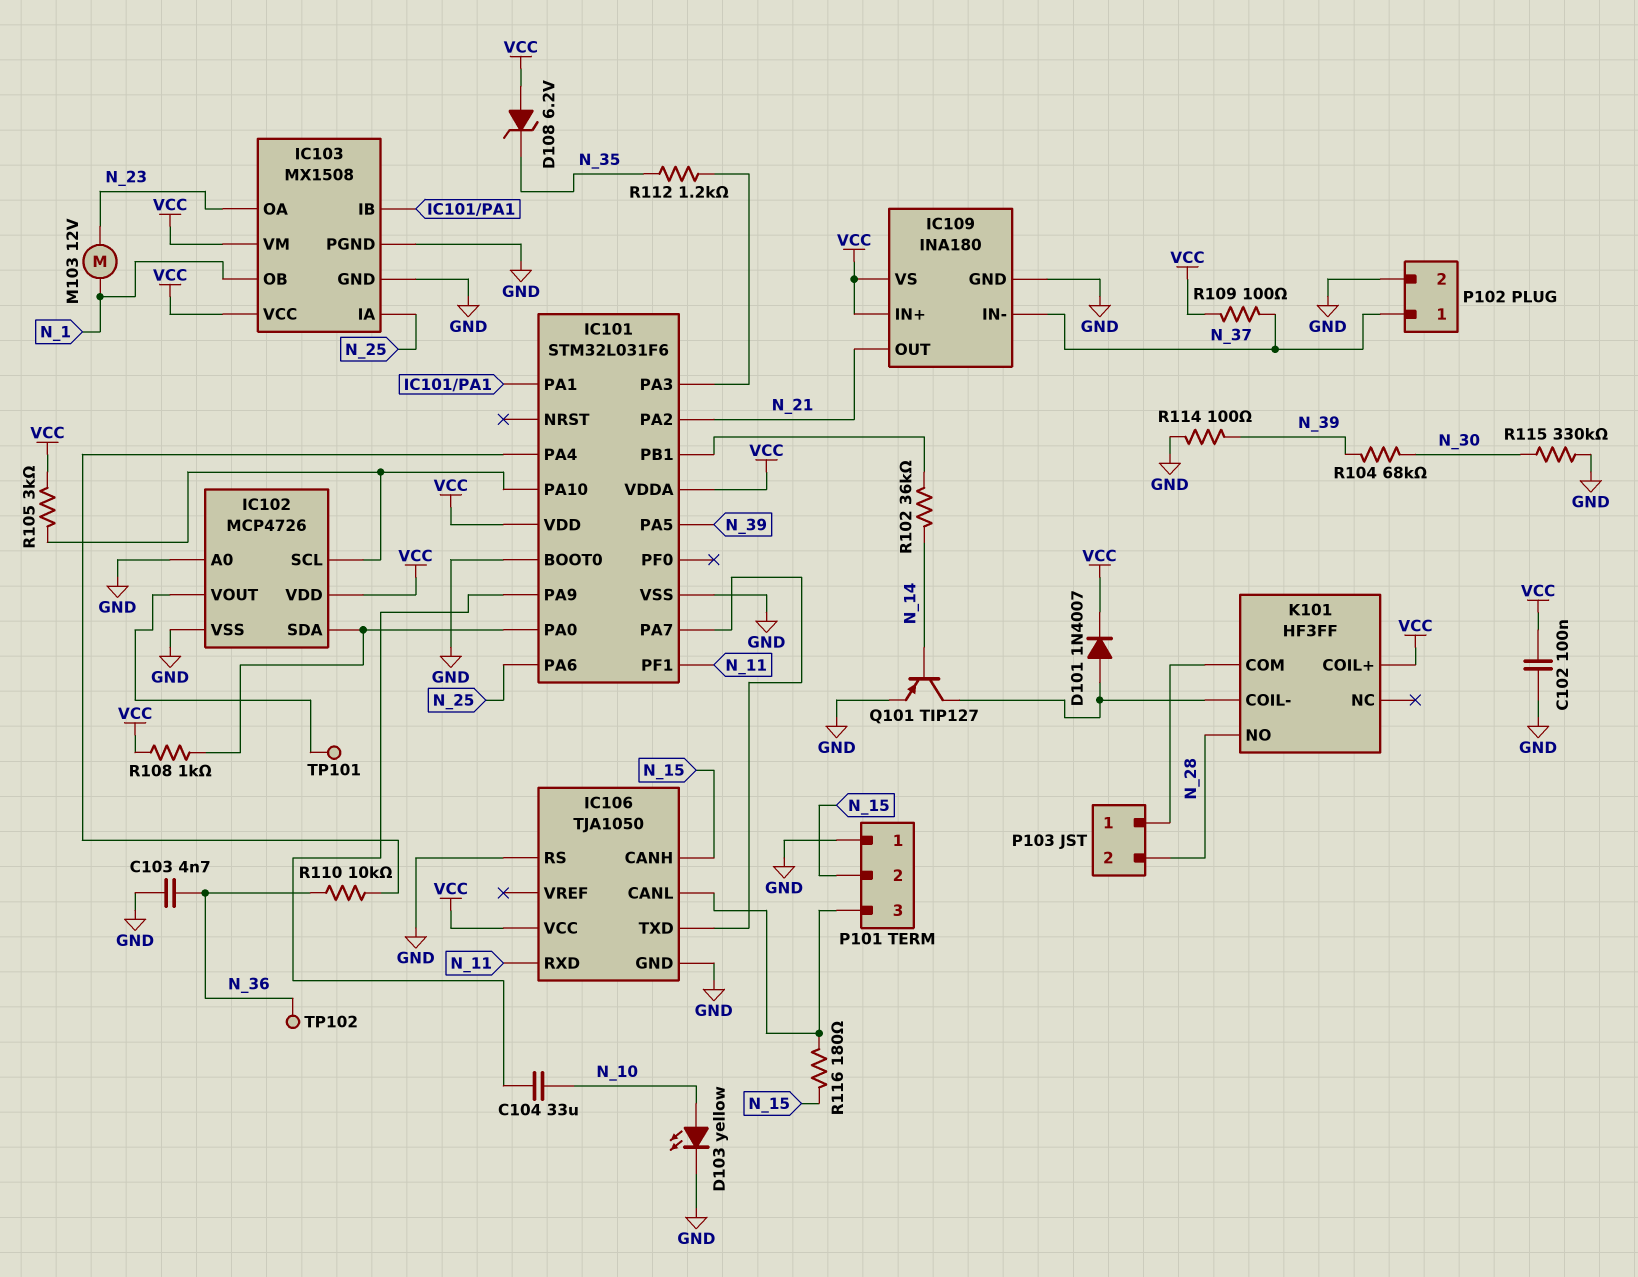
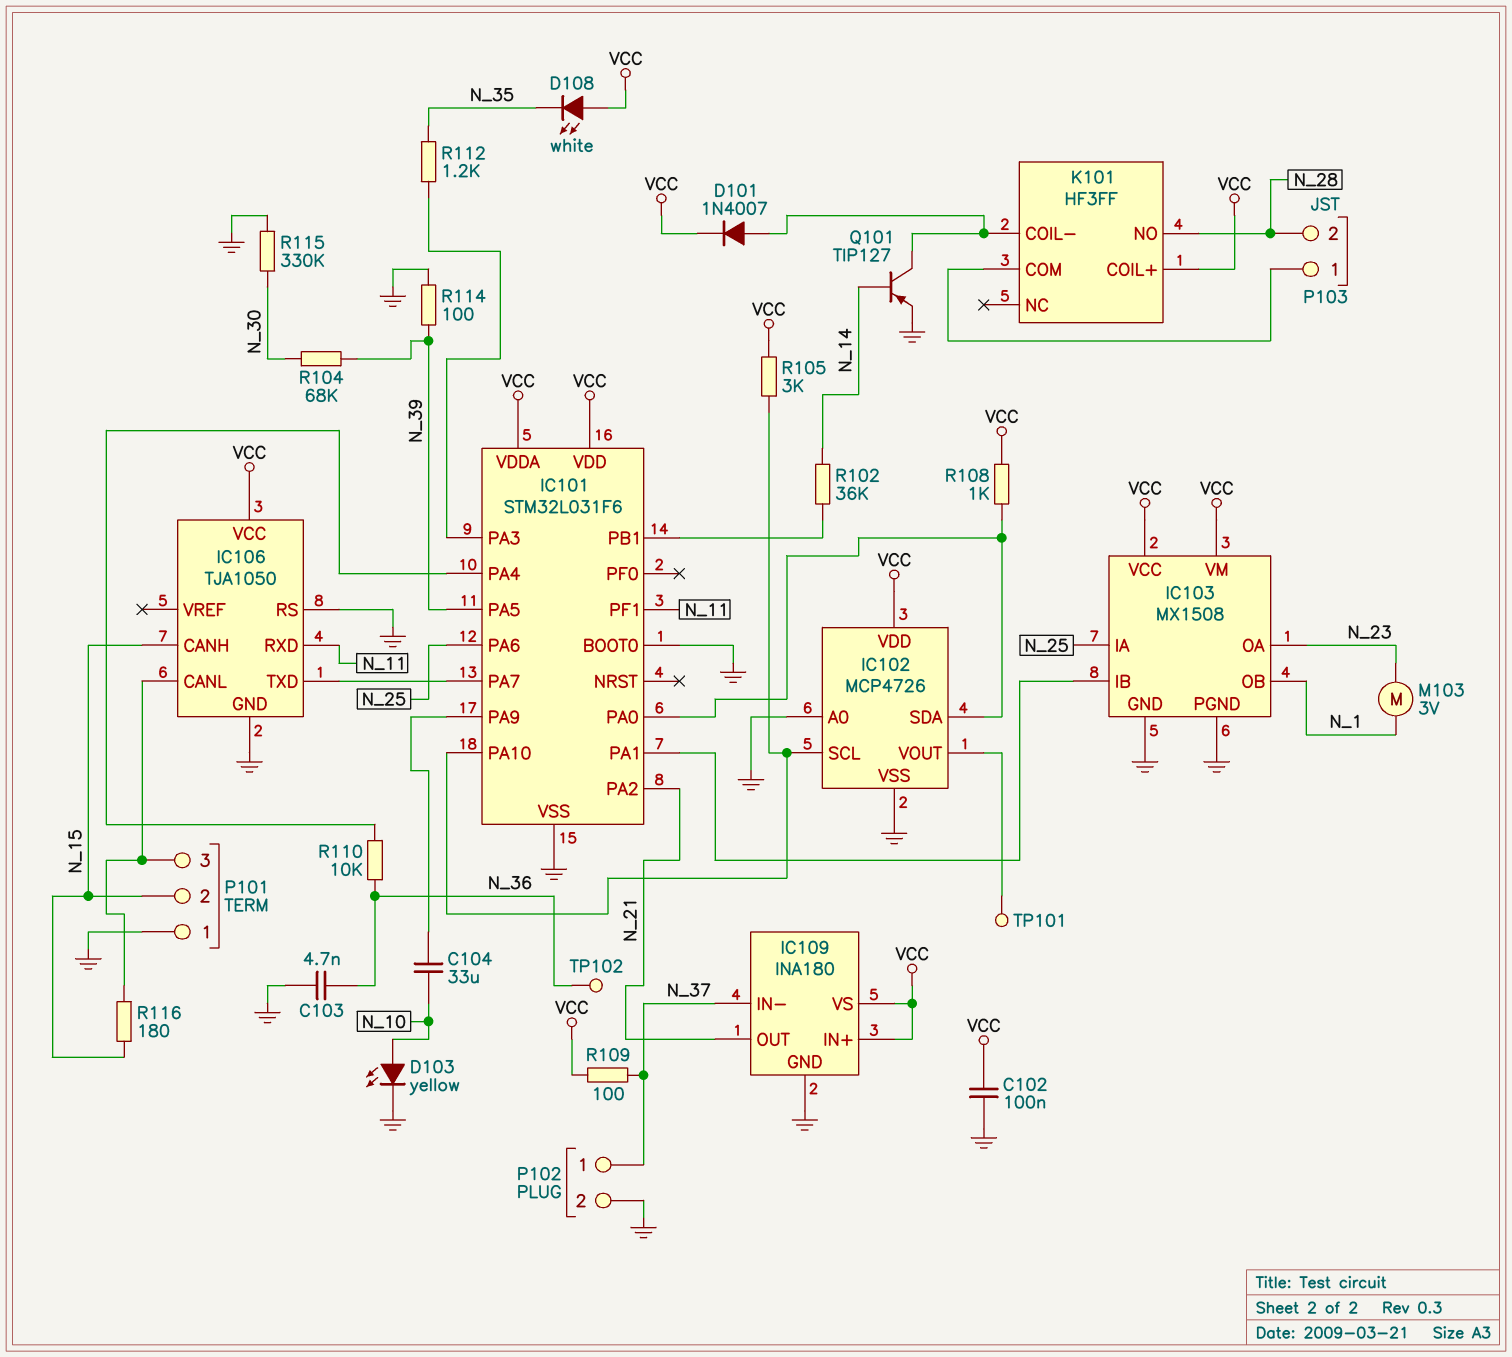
D108: zener 6.2V (A VCC, K N_35) -> LED white (A VCC, K N_35)
M103: motor 12V (N_1, N_23) -> motor 3V (N_1, N_23)

